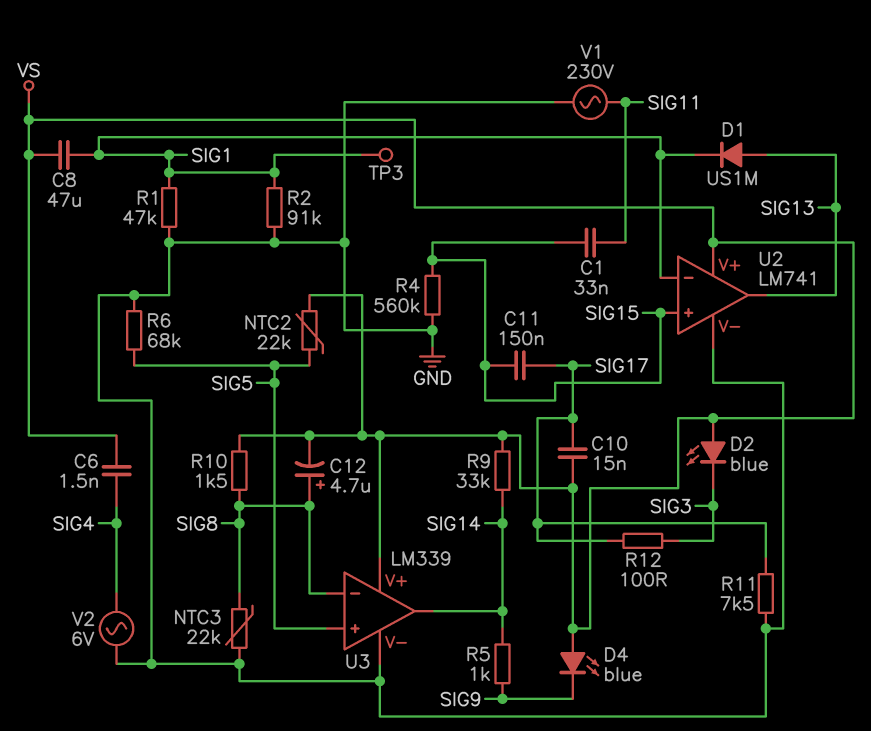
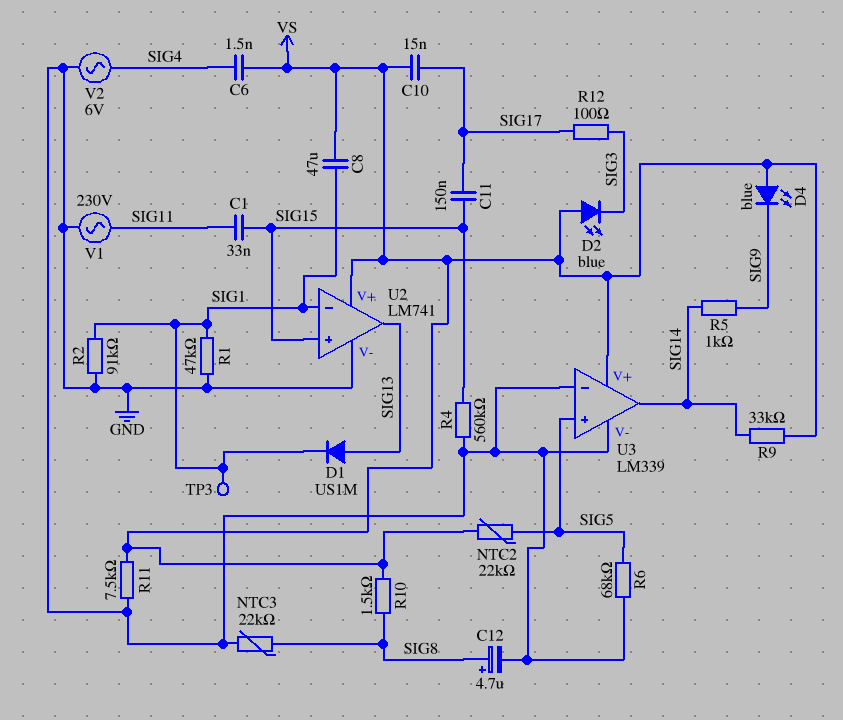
C12: 4.7uF (plus SIG8, minus VS) -> 4.7uF (plus SIG8, minus GND)
R11: 7.5k (GND, SIG17) -> 7.5k (GND, VS)
U3 pin in-: SIG8 -> GND

